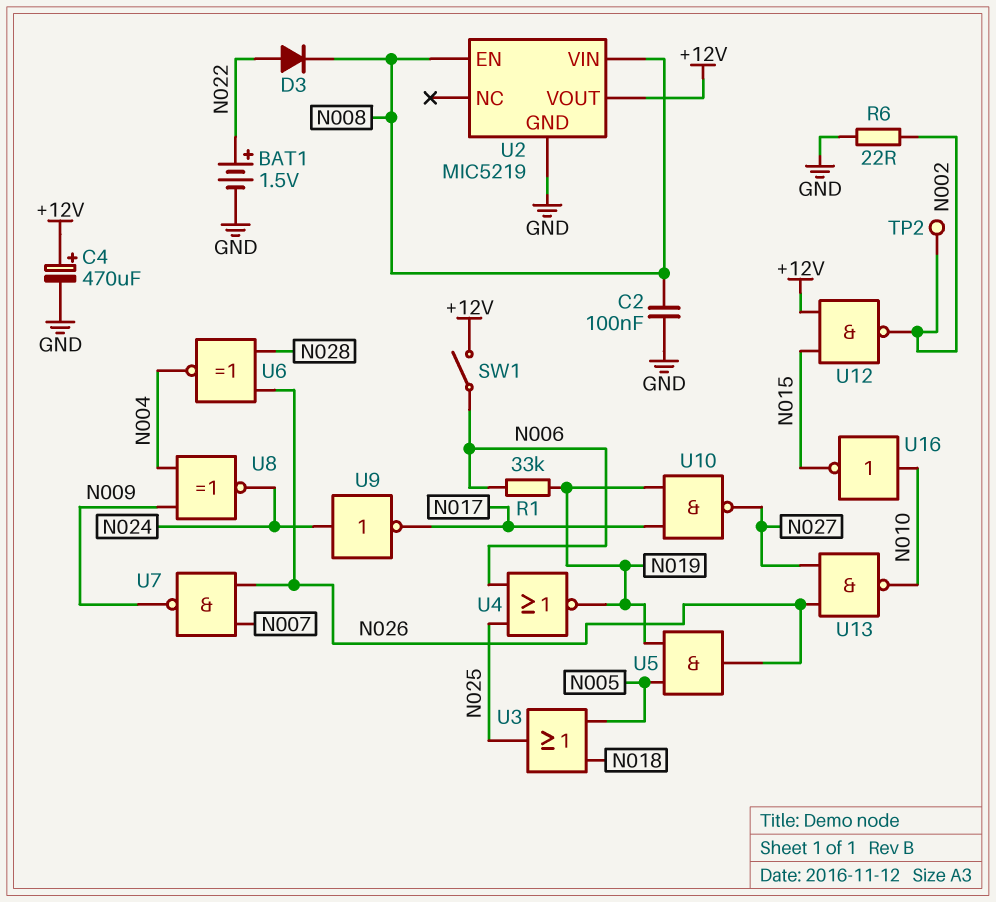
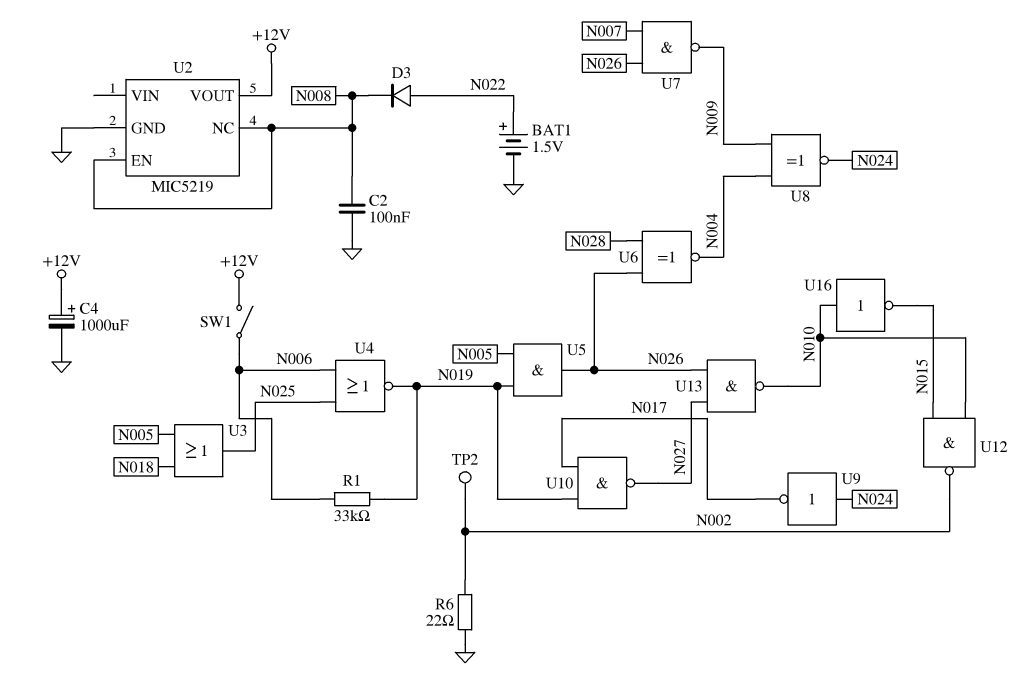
C4: 470uF (plus +12V, minus GND) -> 1000uF (plus +12V, minus GND)
U2 pin NC: none -> N008
U2 pin VIN: N008 -> none
U12: NAND (in +12V, in N015, out N002) -> NAND (in N010, in N015, out N002)

